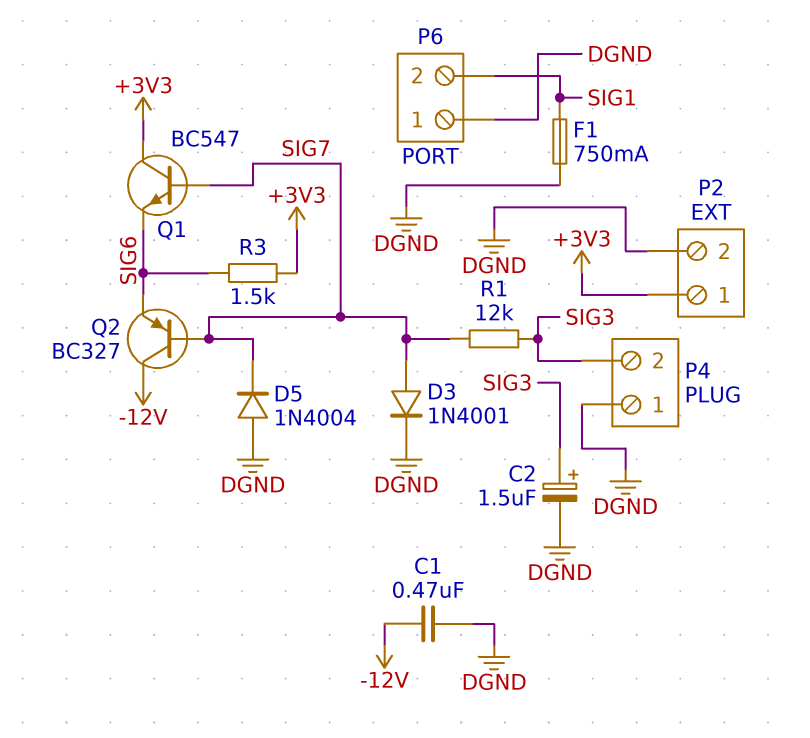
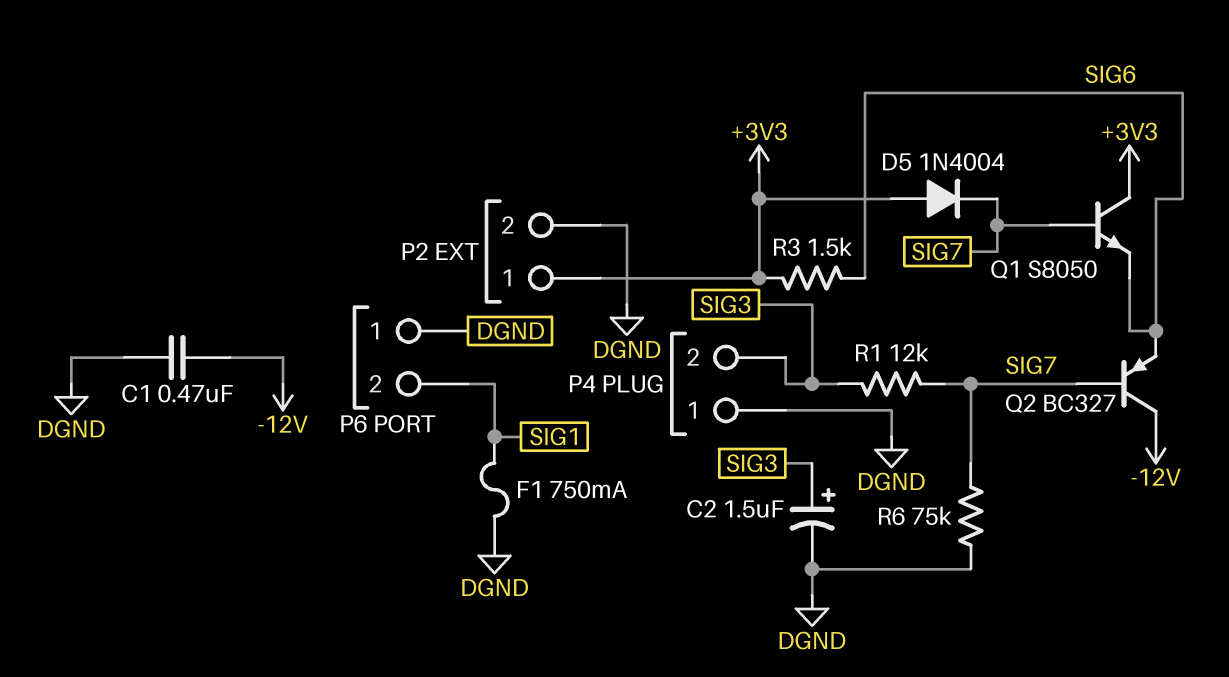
D3: diode 1N4001 (A SIG7, K DGND) -> none
D5: diode 1N4004 (A DGND, K SIG7) -> diode 1N4004 (A +3V3, K SIG7)
Q1: NPN BC547 (B SIG7, C +3V3, E SIG6) -> NPN S8050 (B SIG7, C +3V3, E SIG6)
R6: none -> 75k (DGND, SIG7)

